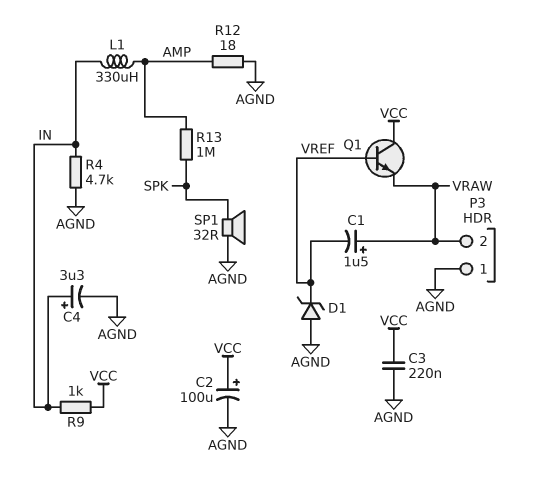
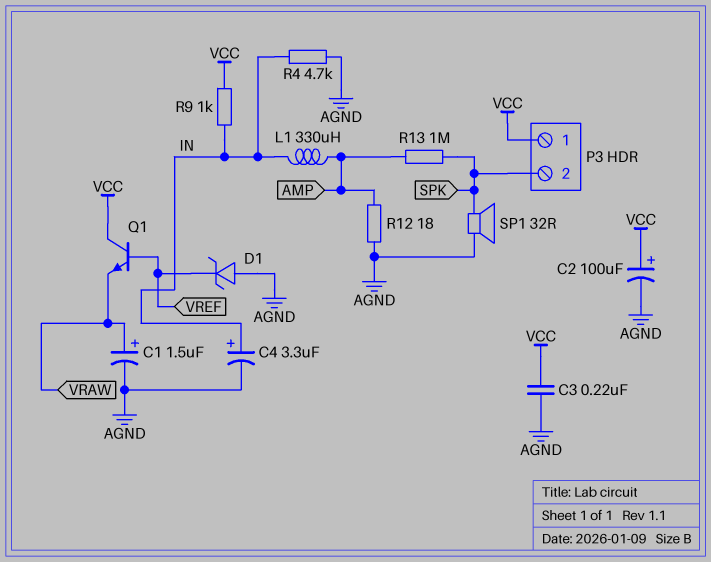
C1: 1.5uF (plus VRAW, minus VREF) -> 1.5uF (plus VRAW, minus AGND)
P3 pin 1: AGND -> VCC
P3 pin 2: VRAW -> SPK

